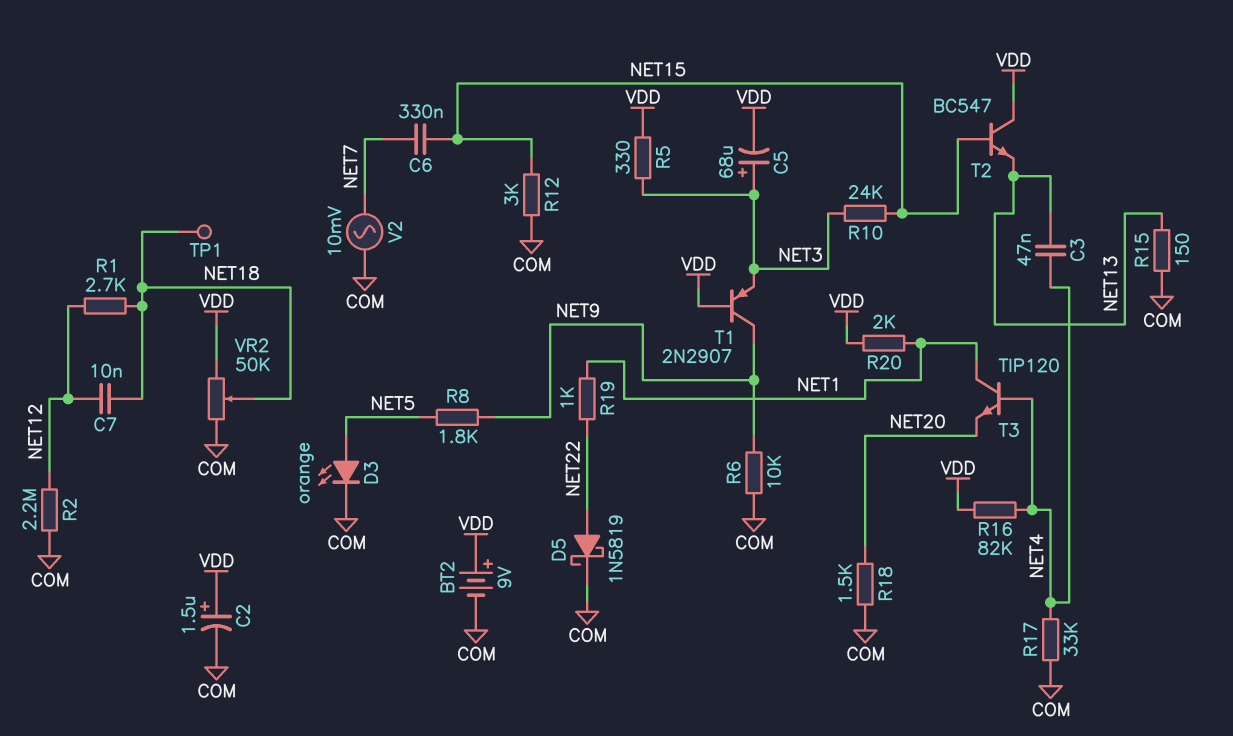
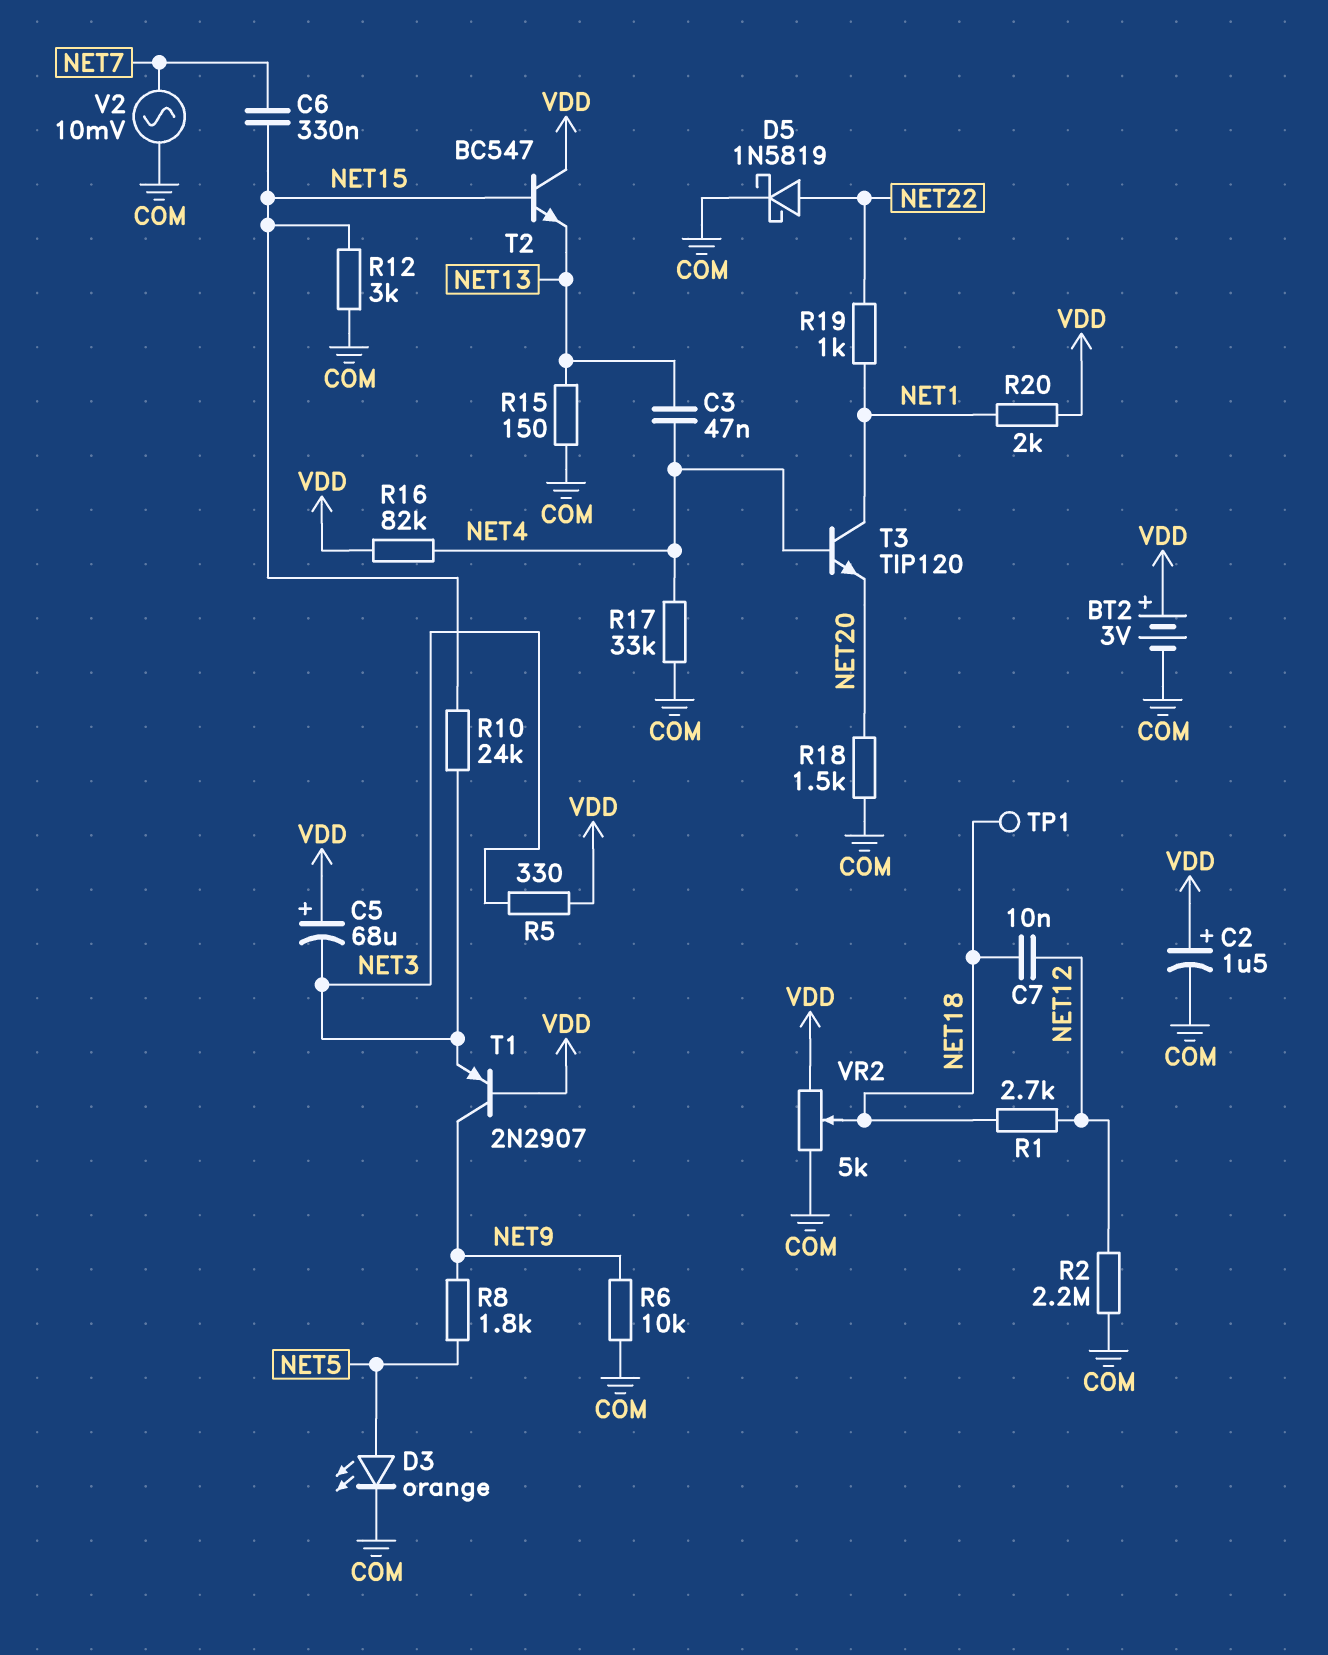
BT2: 9V (plus VDD, minus COM) -> 3V (plus VDD, minus COM)
C5: 68uF (plus NET3, minus VDD) -> 68uF (plus VDD, minus NET3)
VR2: 50k (COM, VDD, wiper NET18) -> 5k (COM, VDD, wiper NET18)

